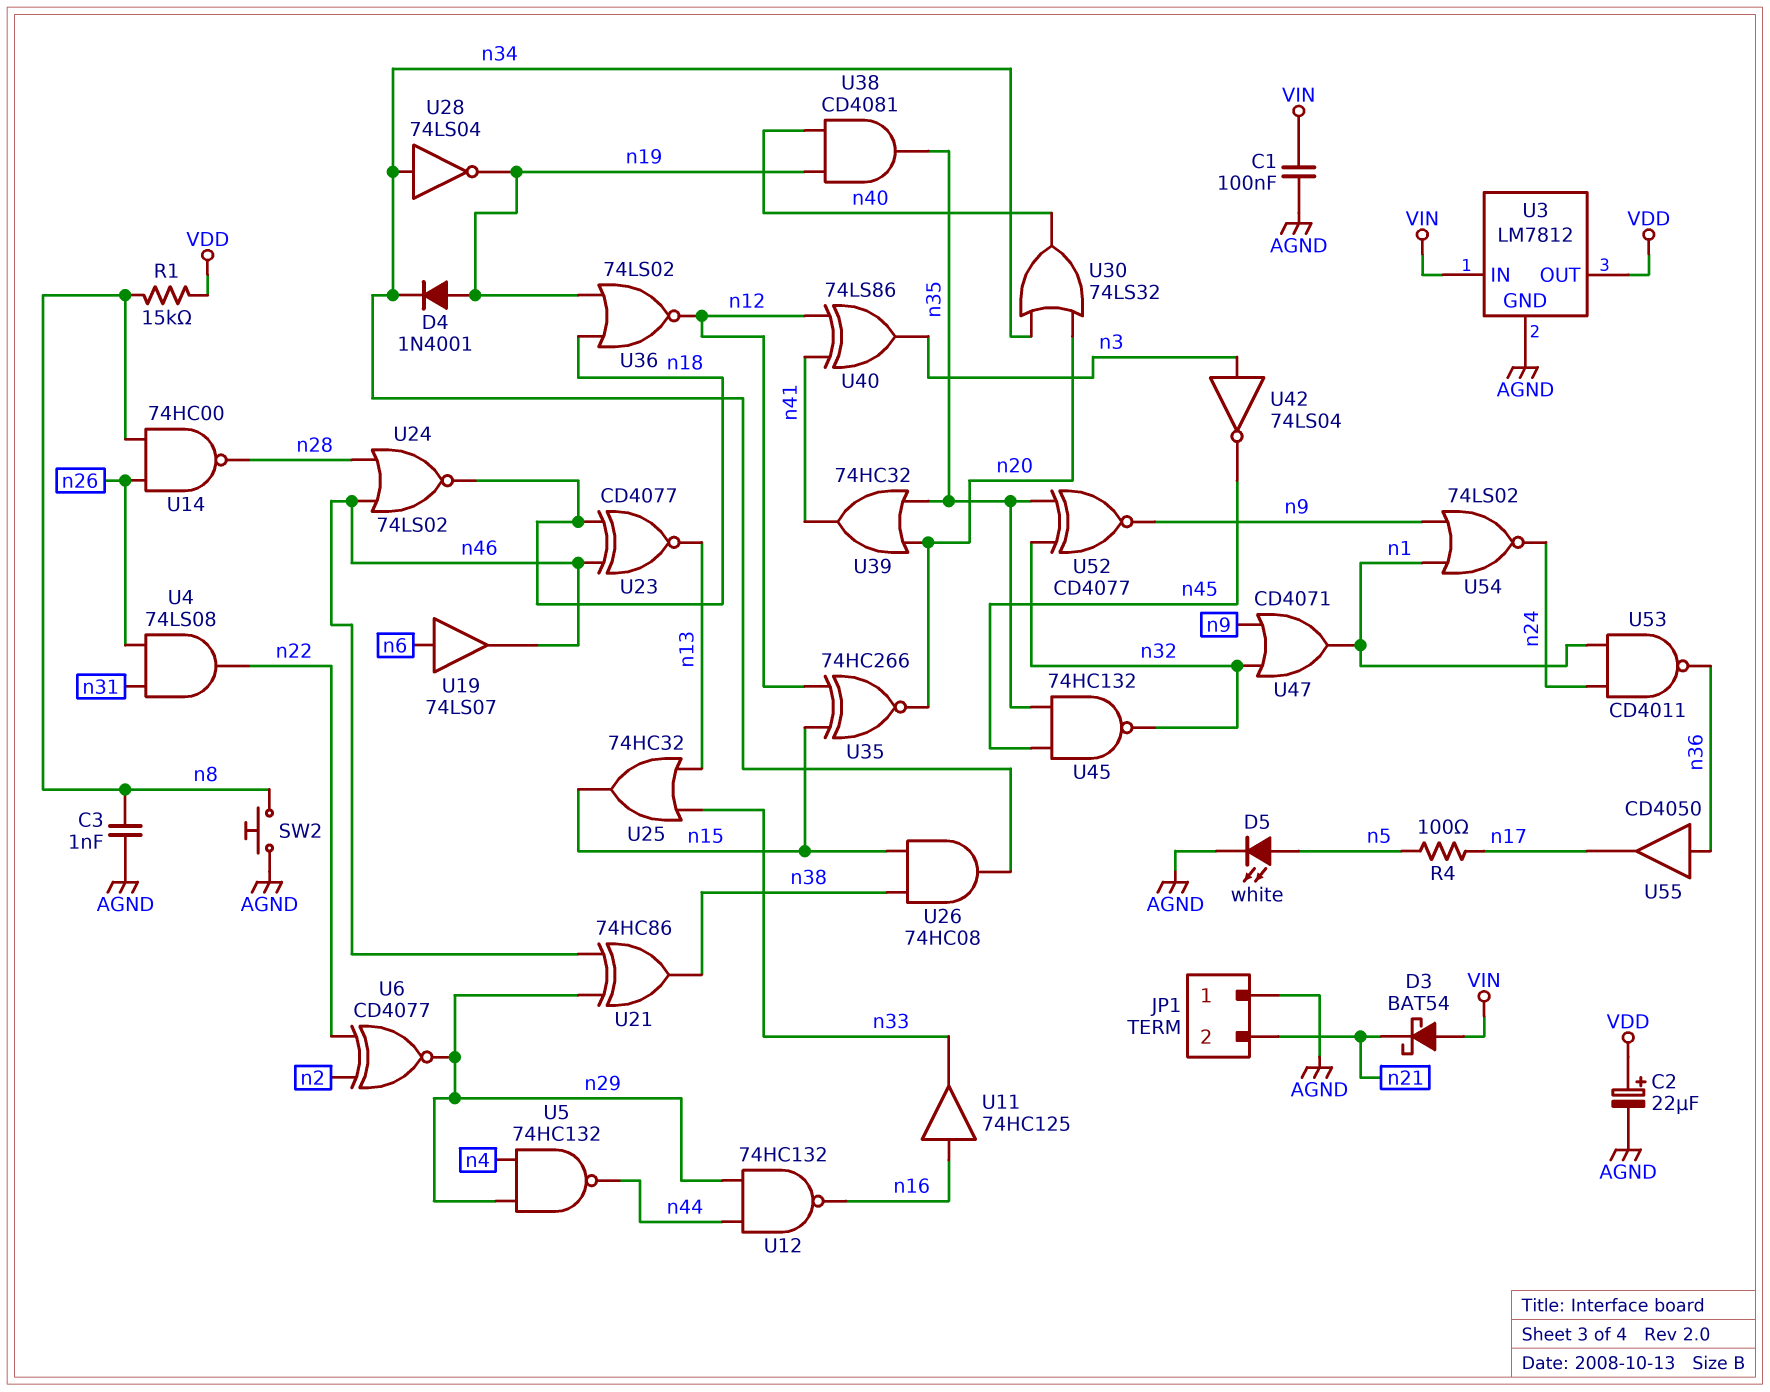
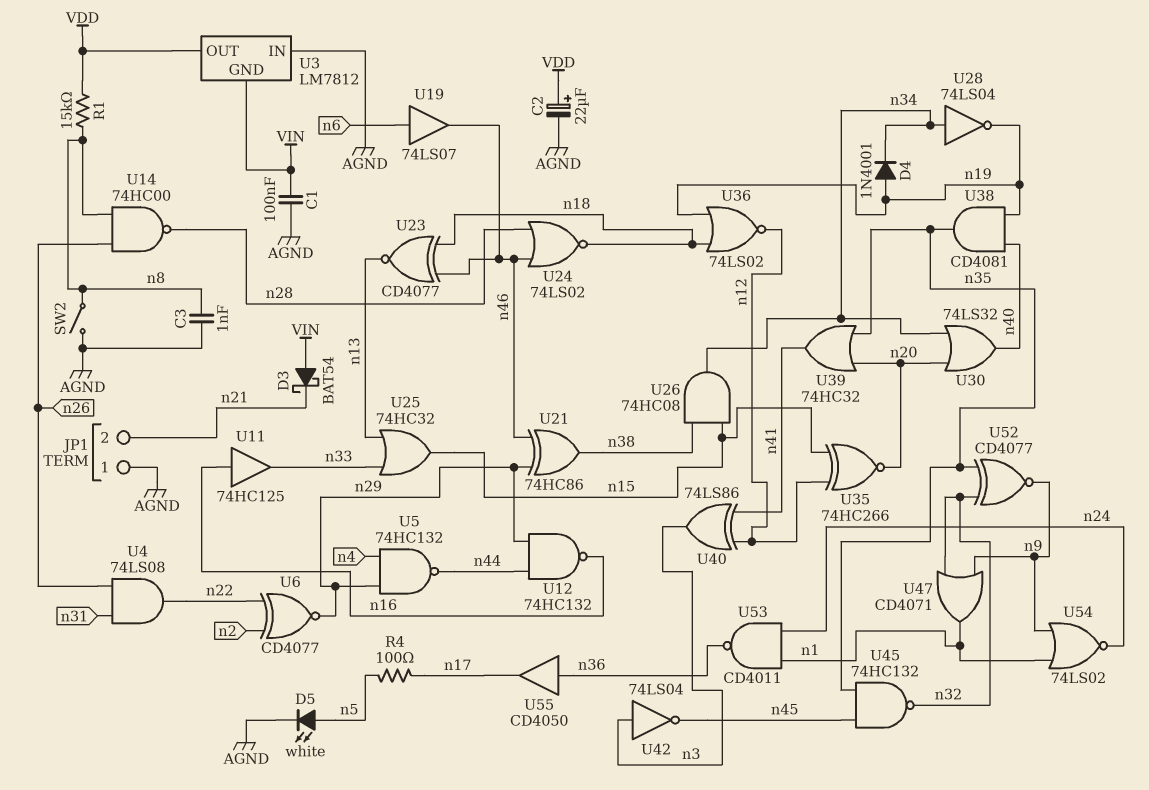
SW2: button (AGND, n8) -> switch (AGND, n8)
U3 pin GND: AGND -> VIN
U3 pin IN: VIN -> AGND

